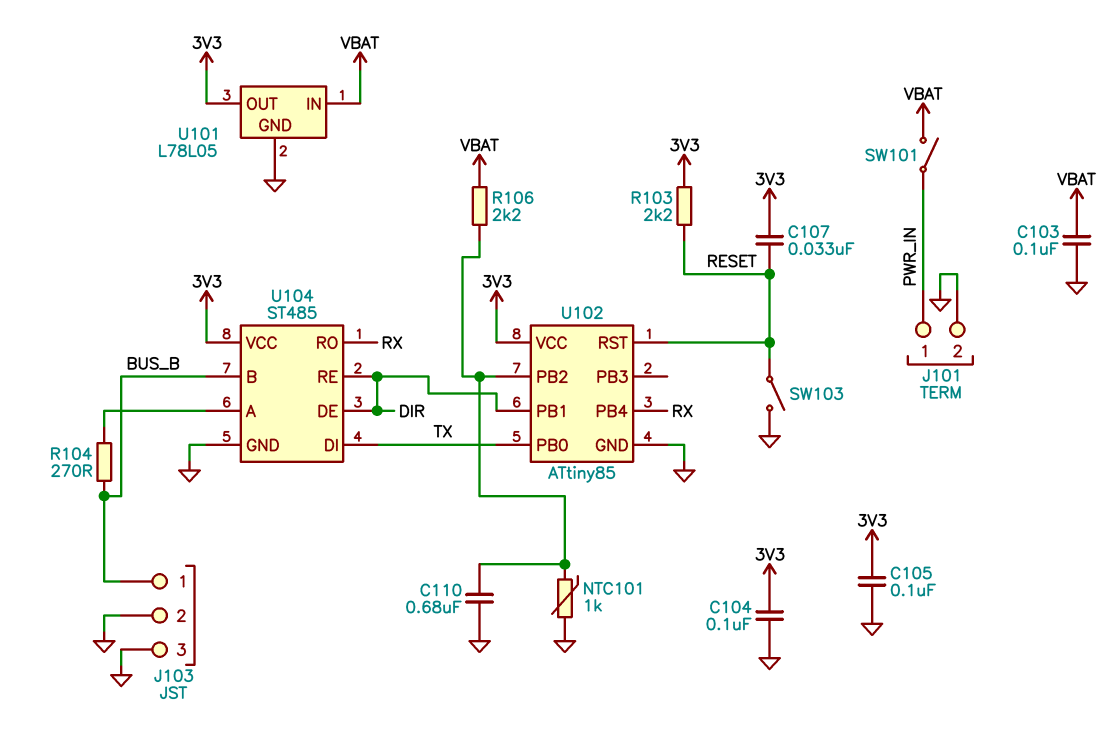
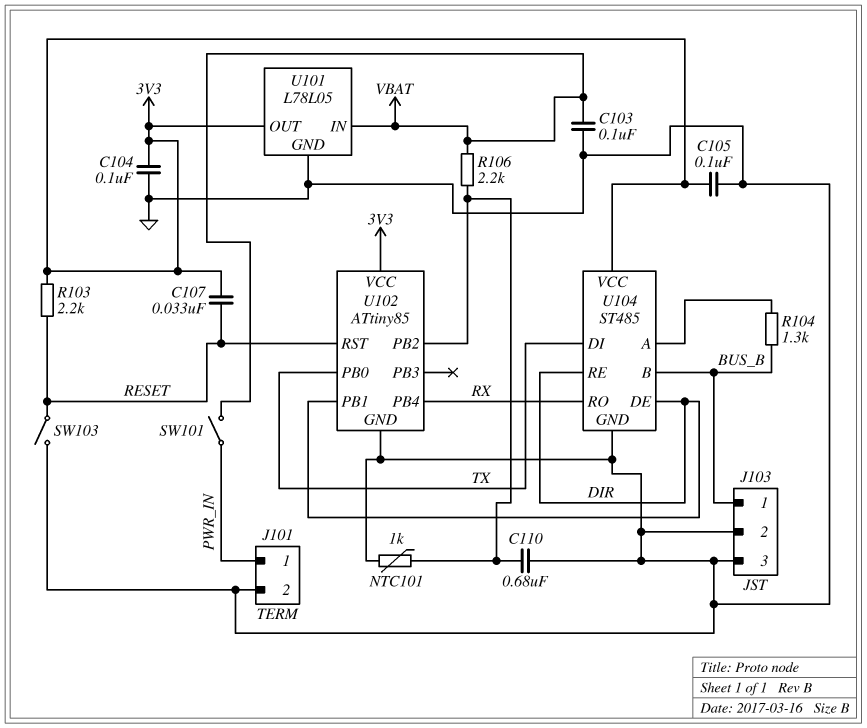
R104: 270 (BUS_B, U104/A) -> 1.3k (BUS_B, U104/A)

